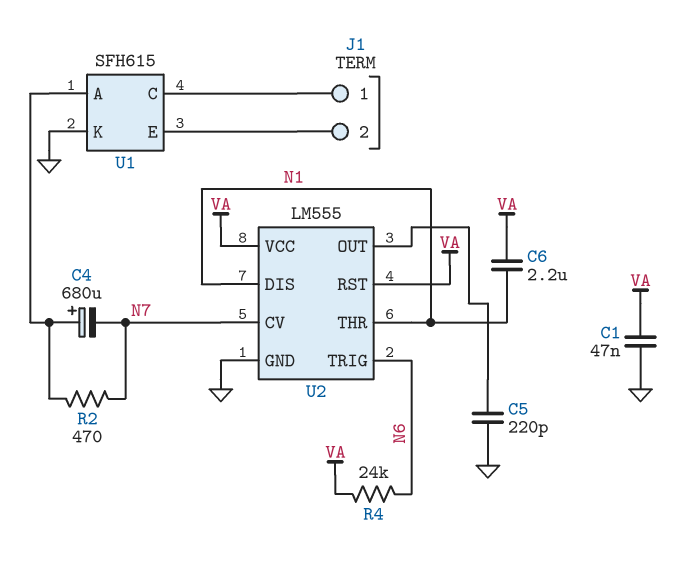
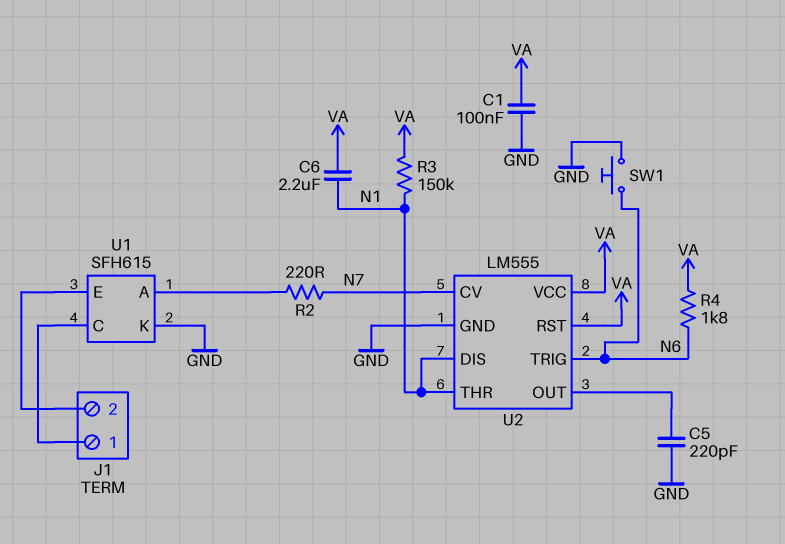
C1: 47nF (GND, VA) -> 100nF (GND, VA)
C4: 680uF (plus U1/A, minus N7) -> none
R2: 470 (N7, U1/A) -> 220 (N7, U1/A)
R3: none -> 150k (N1, VA)
R4: 24k (N6, VA) -> 1.8k (N6, VA)
SW1: none -> button (GND, N6)

